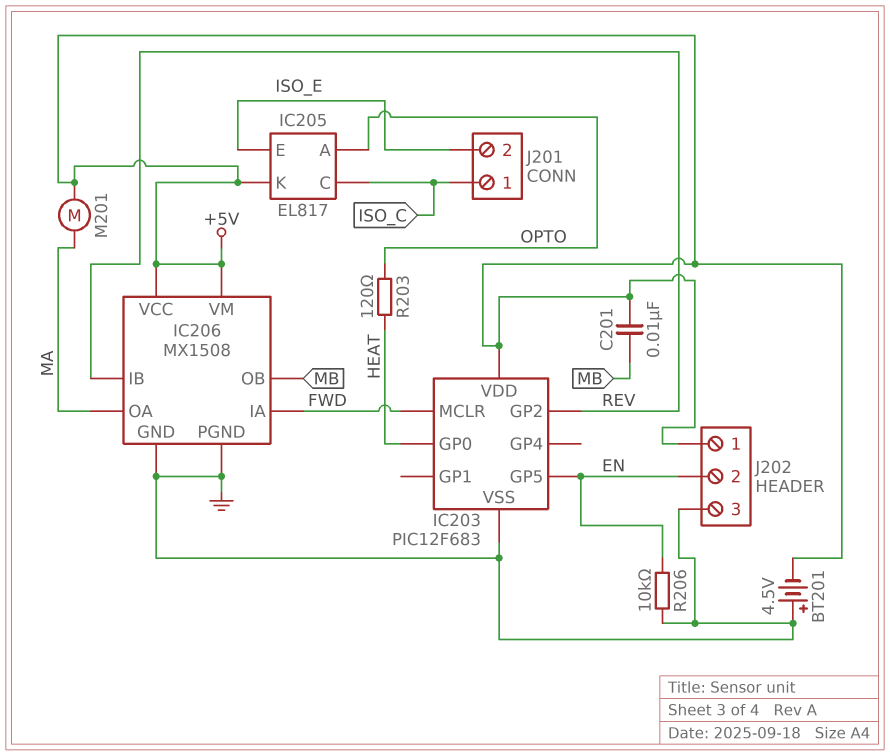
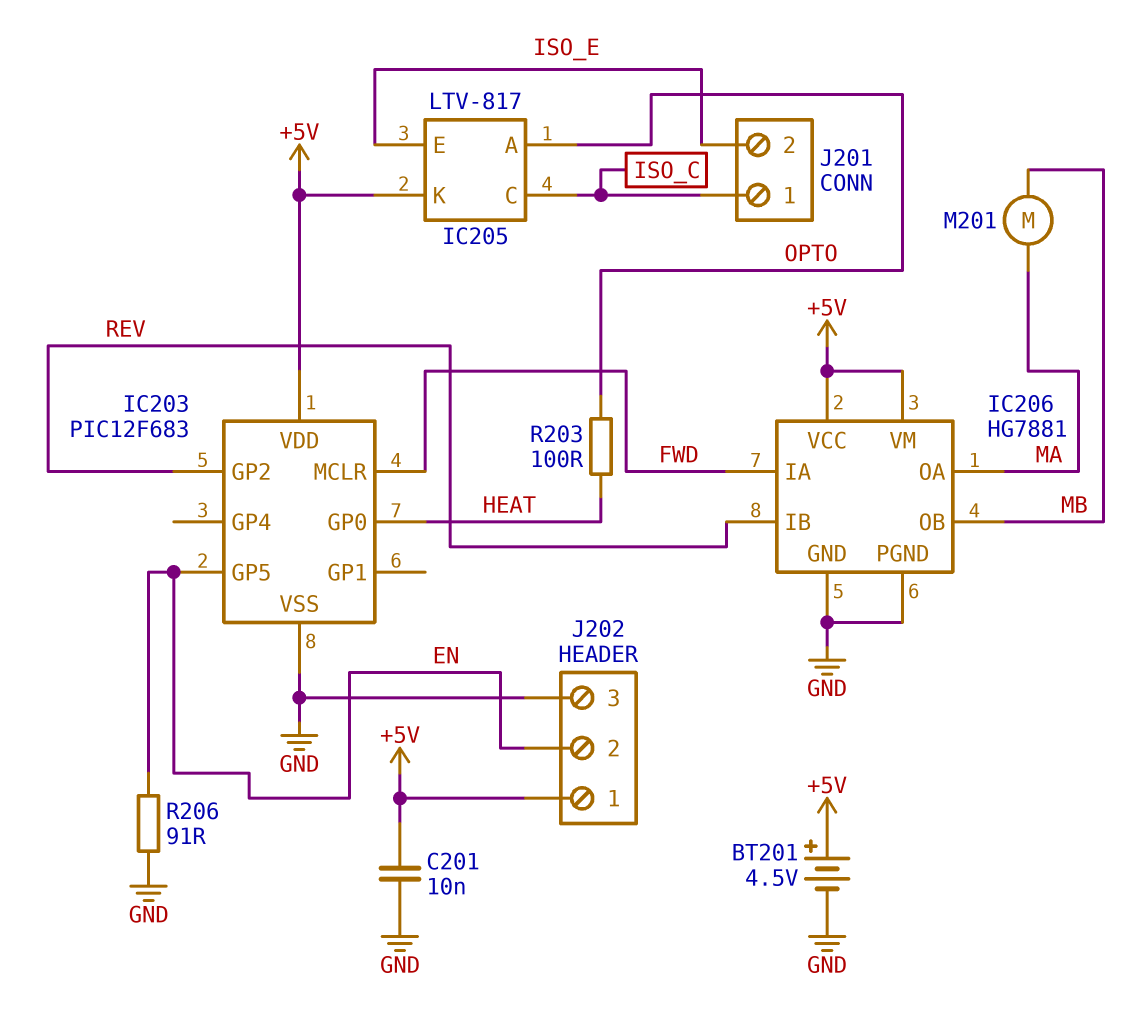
BT201: 4.5V (plus GND, minus +5V) -> 4.5V (plus +5V, minus GND)
C201: 10nF (+5V, MB) -> 10nF (+5V, GND)
IC205: EL817 -> LTV-817
IC206: MX1508 -> HG7881
M201: motor (+5V, MA) -> motor (MA, MB)
R203: 120 (HEAT, OPTO) -> 100 (HEAT, OPTO)
R206: 10k (EN, GND) -> 91 (EN, GND)

